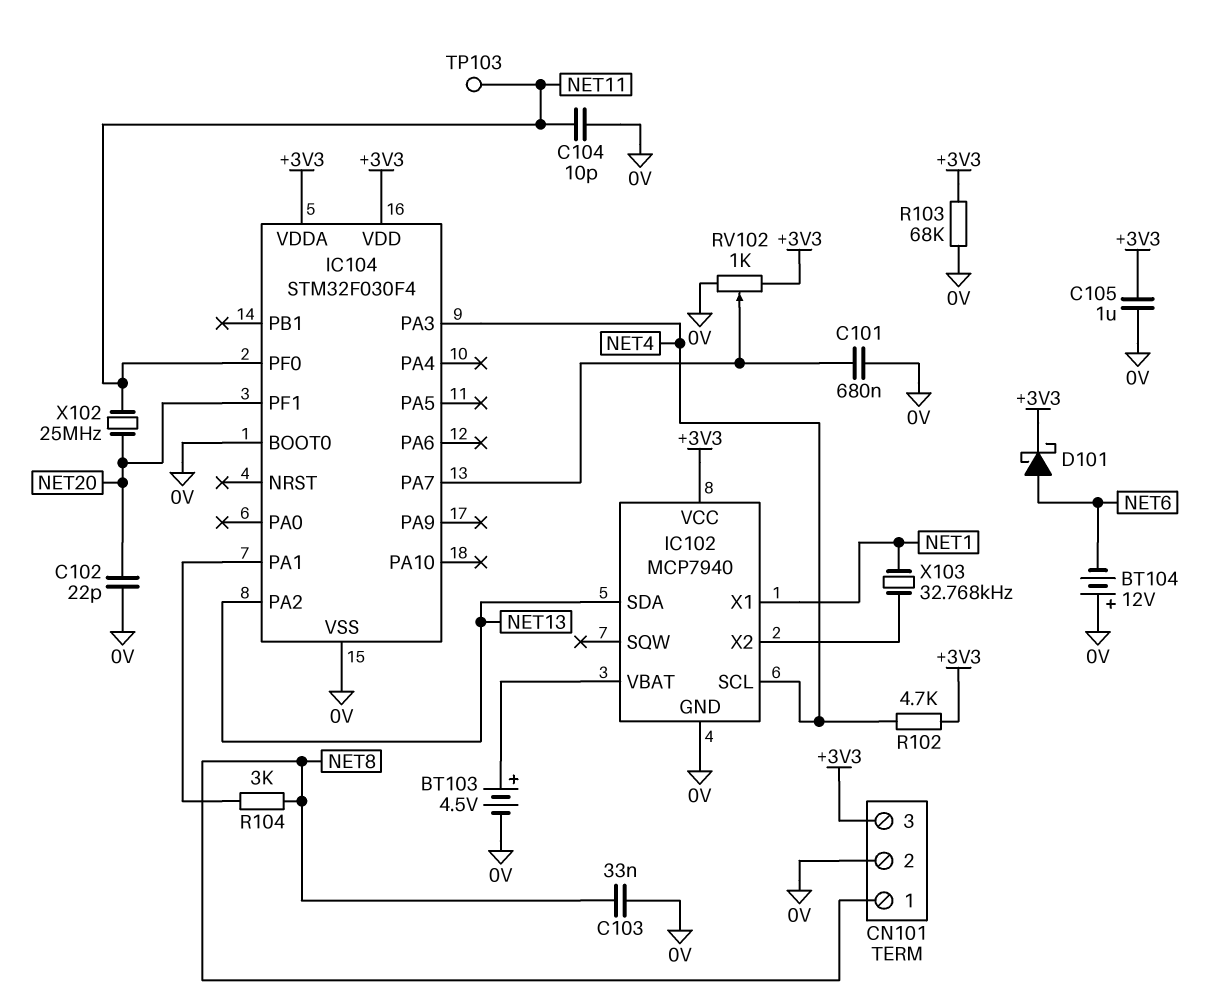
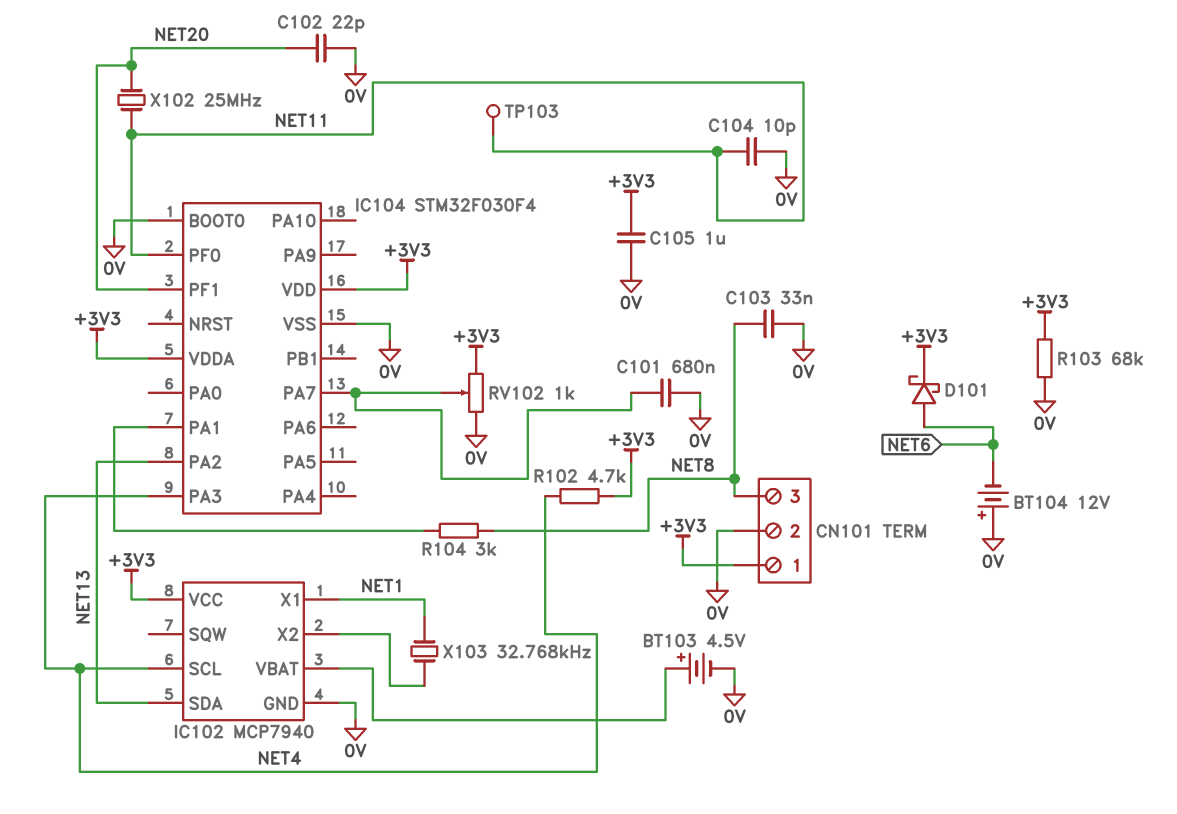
CN101 pin 1: NET8 -> +3V3
CN101 pin 3: +3V3 -> NET8

